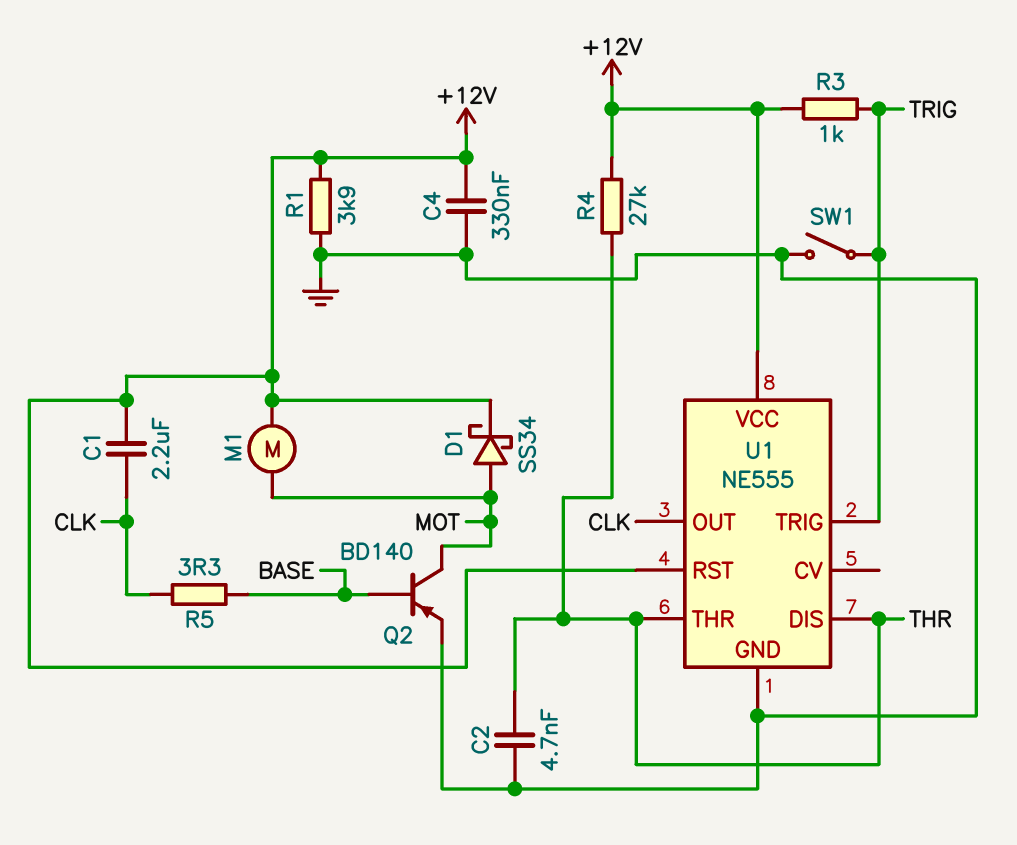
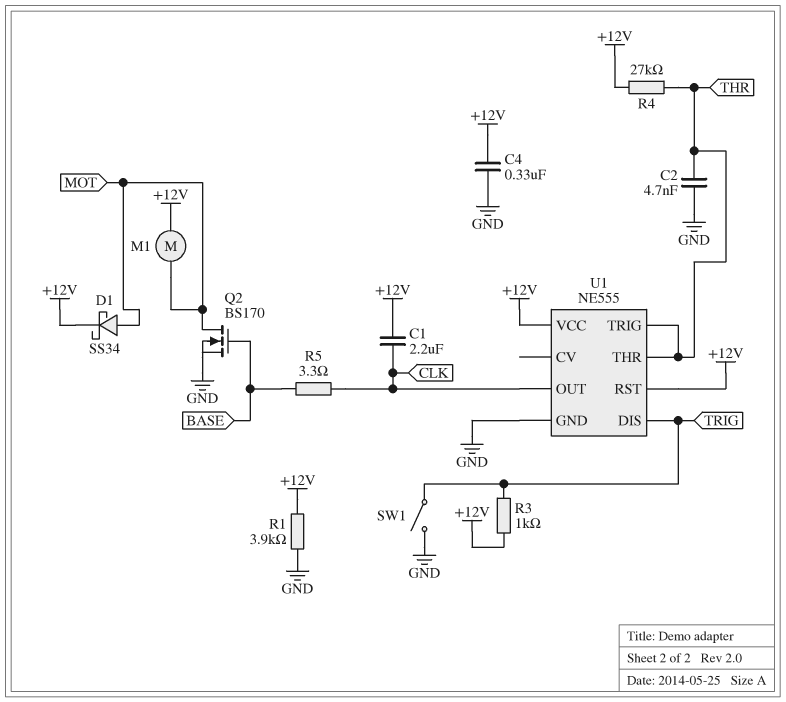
Q2: PNP BD140 (B BASE, C MOT, E GND) -> NMOS BS170 (G BASE, D MOT, S GND)
U1 pin DIS: THR -> TRIG
U1 pin TRIG: TRIG -> THR

